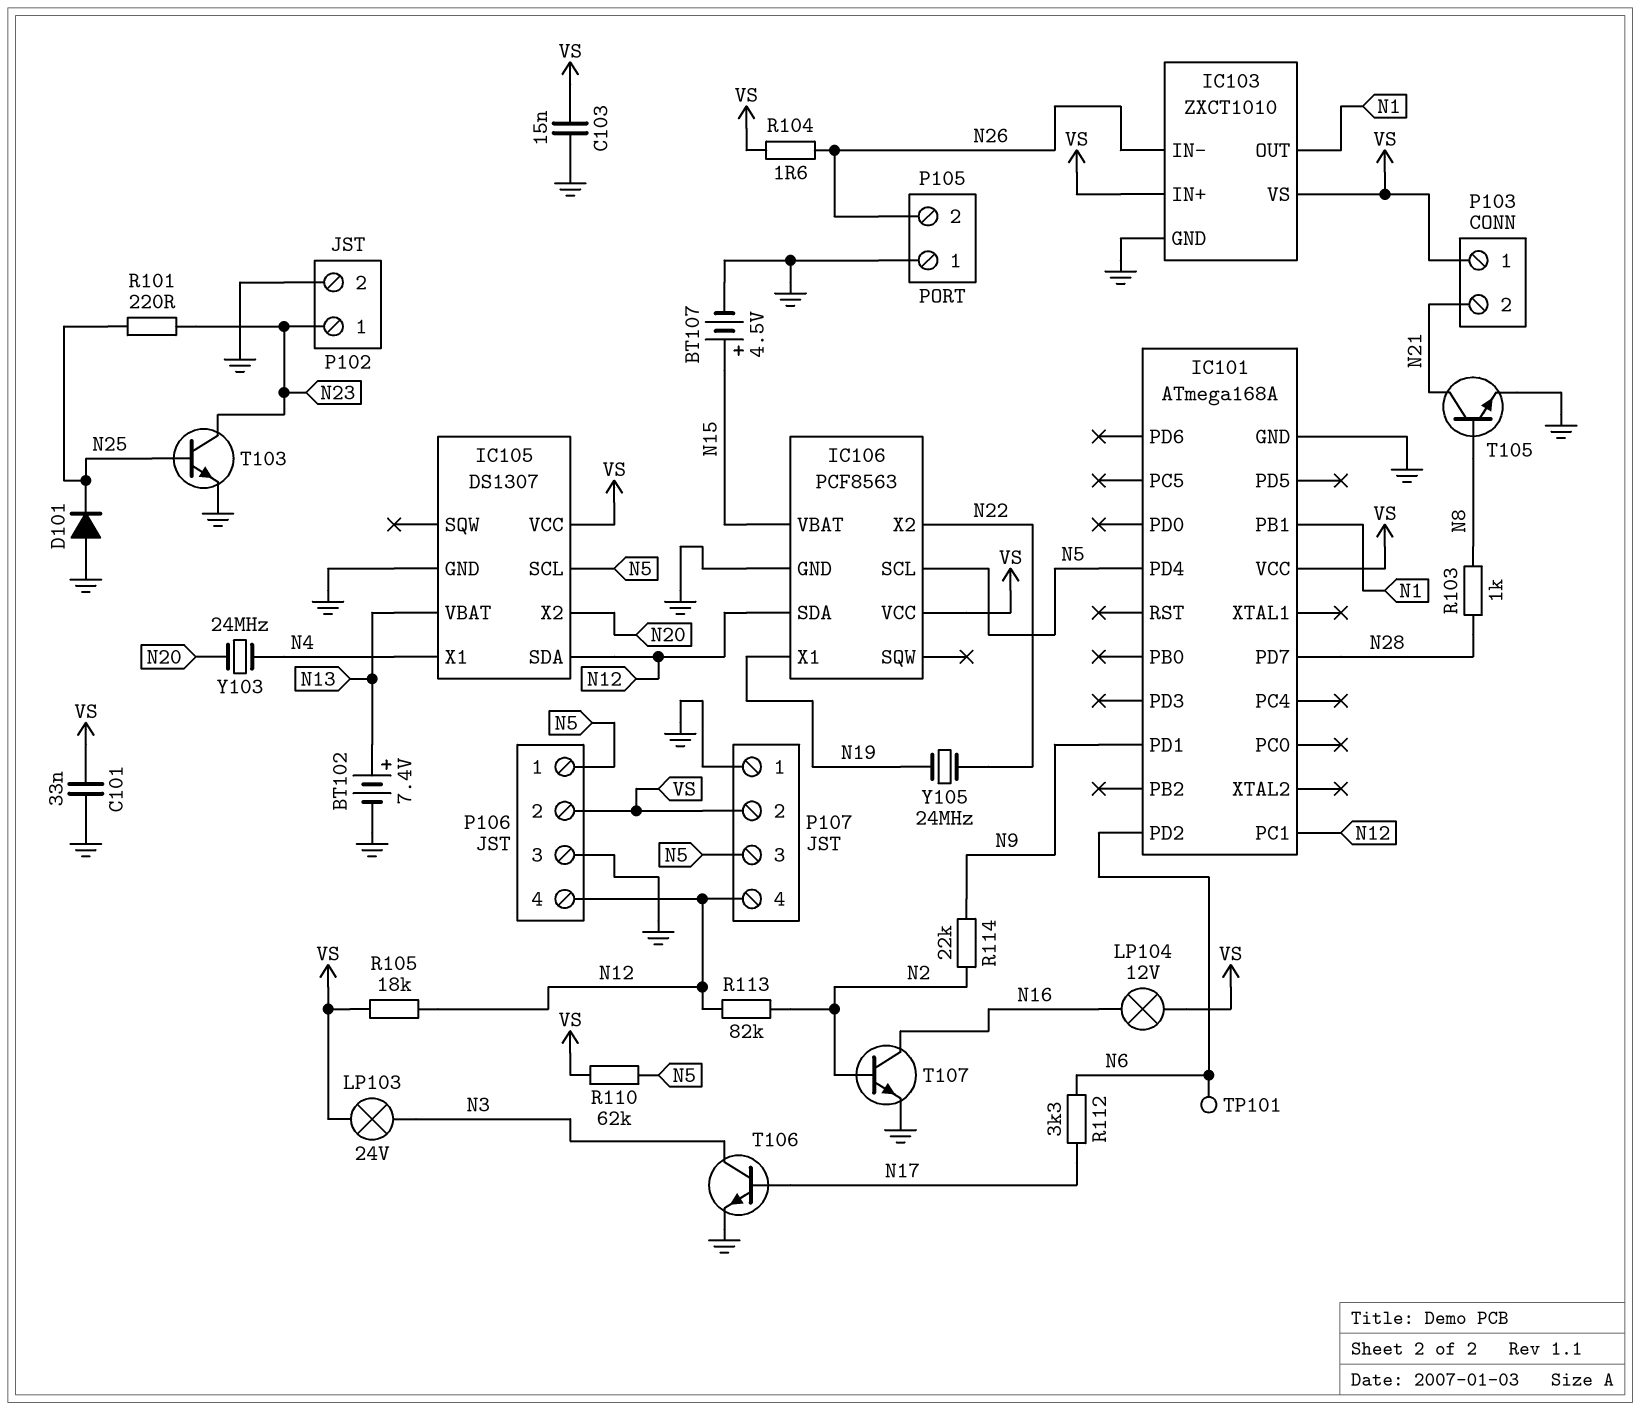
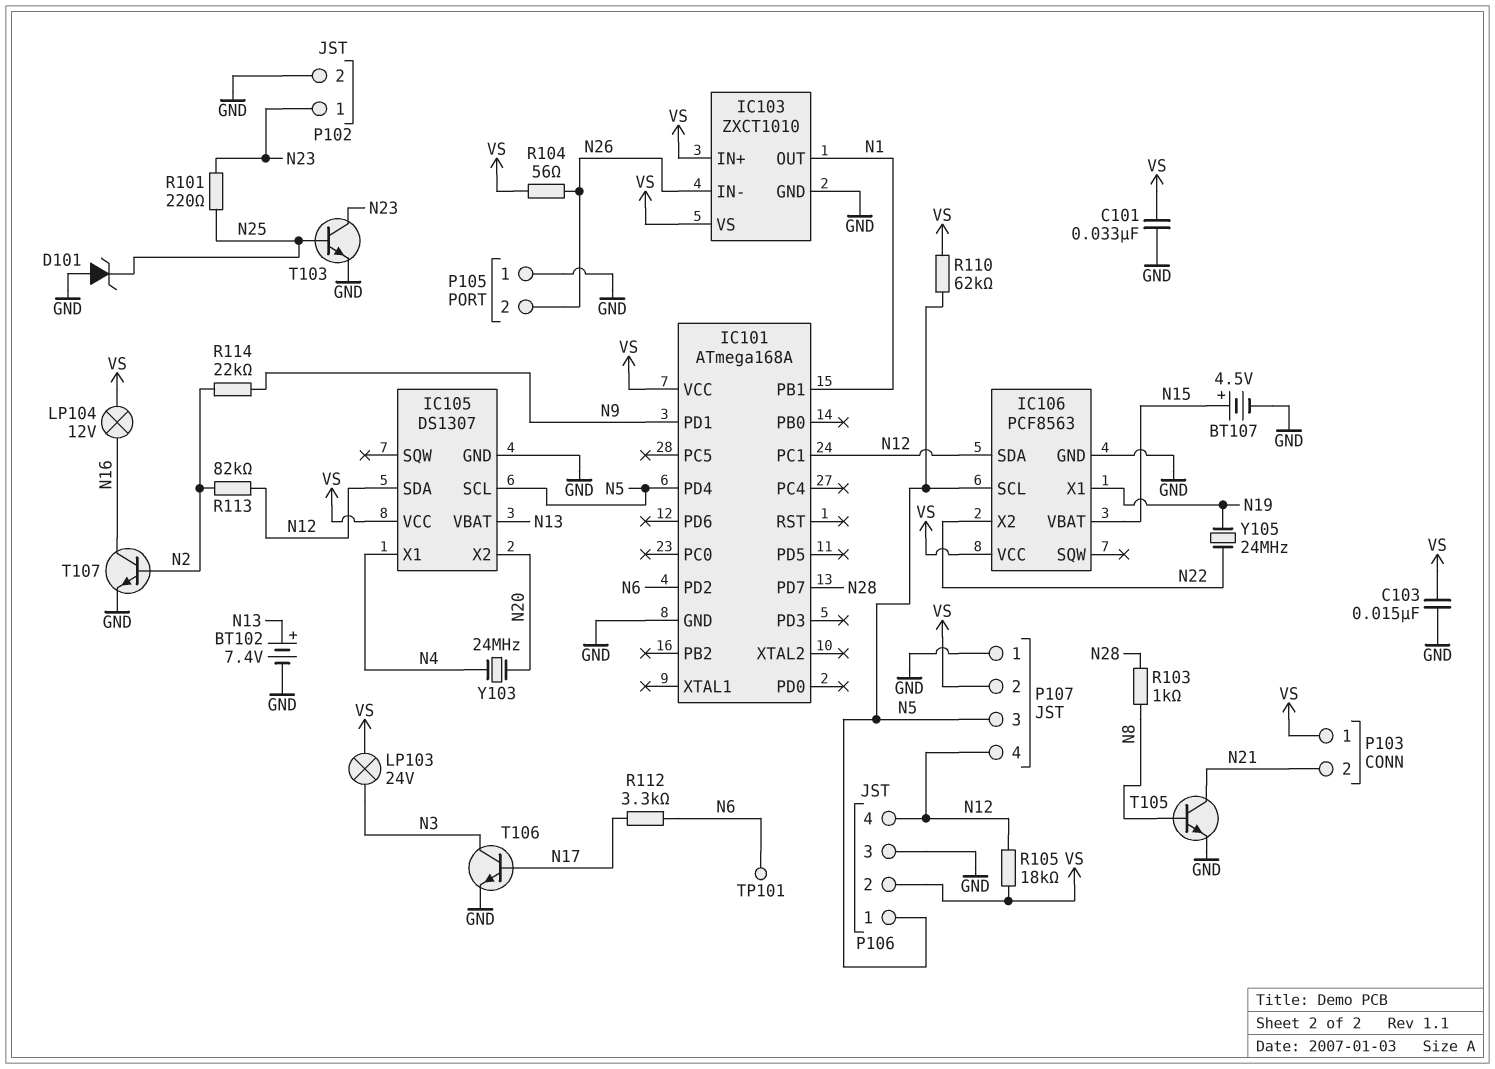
D101: diode (A GND, K N25) -> zener (A GND, K N25)
R104: 1.6 (N26, VS) -> 56 (N26, VS)

